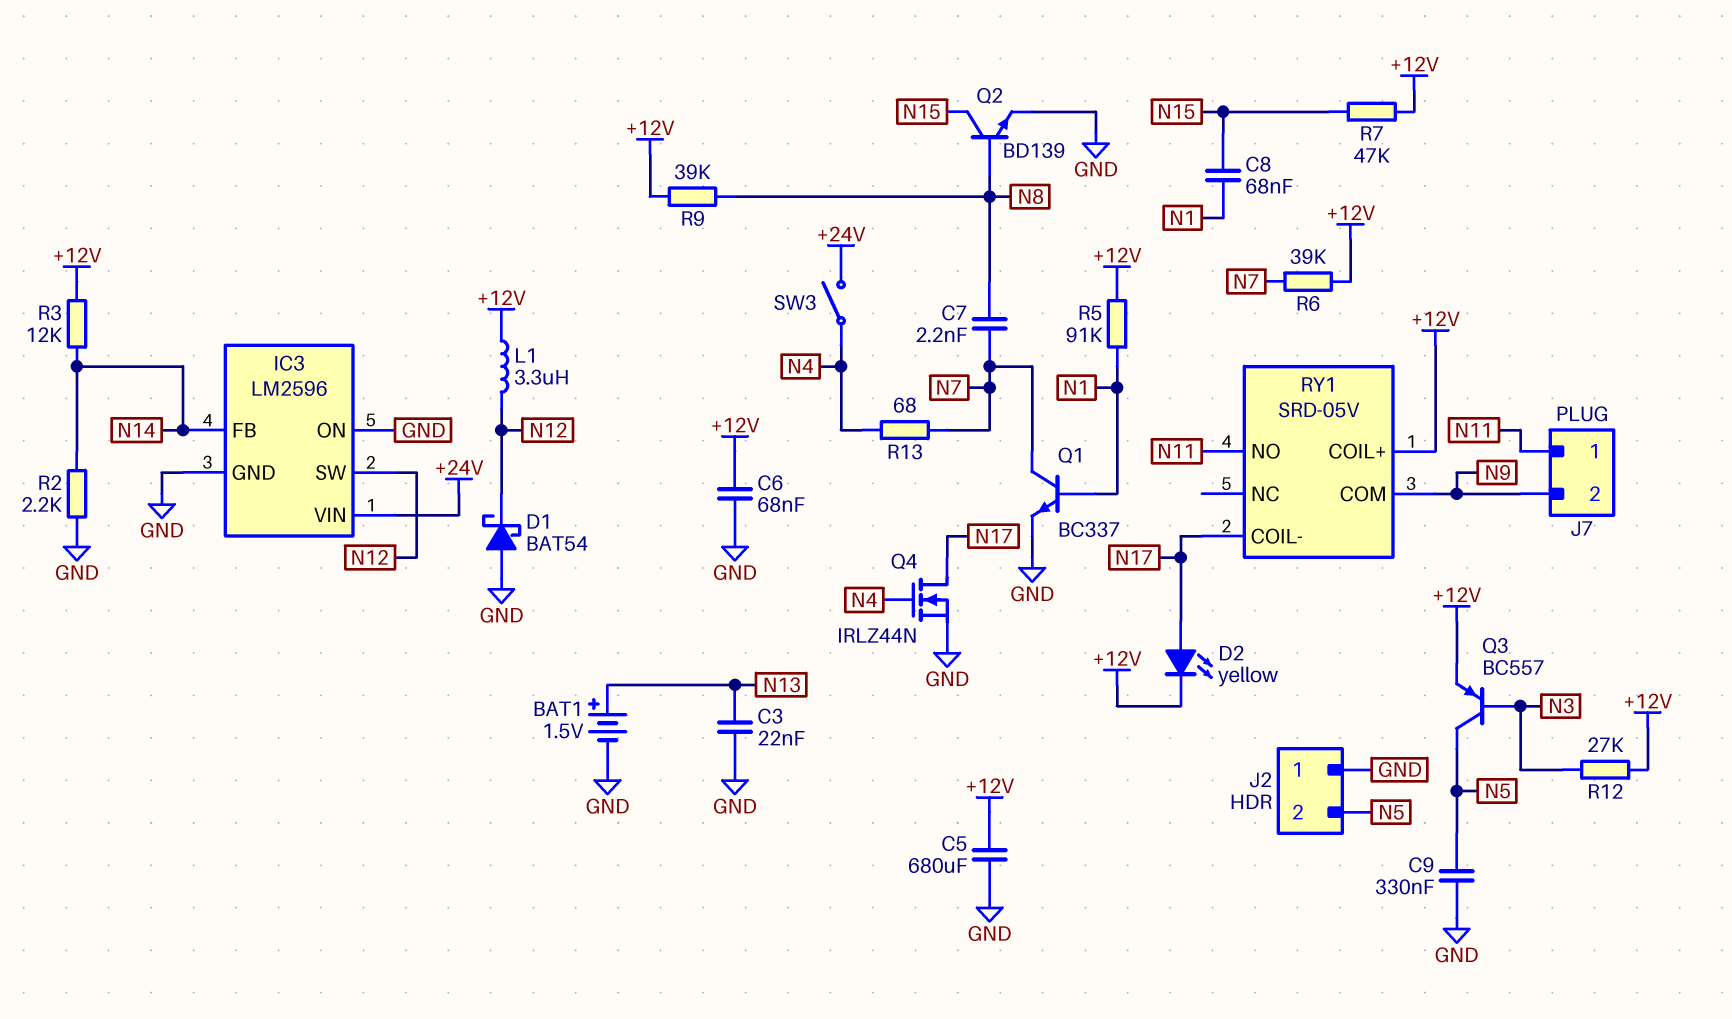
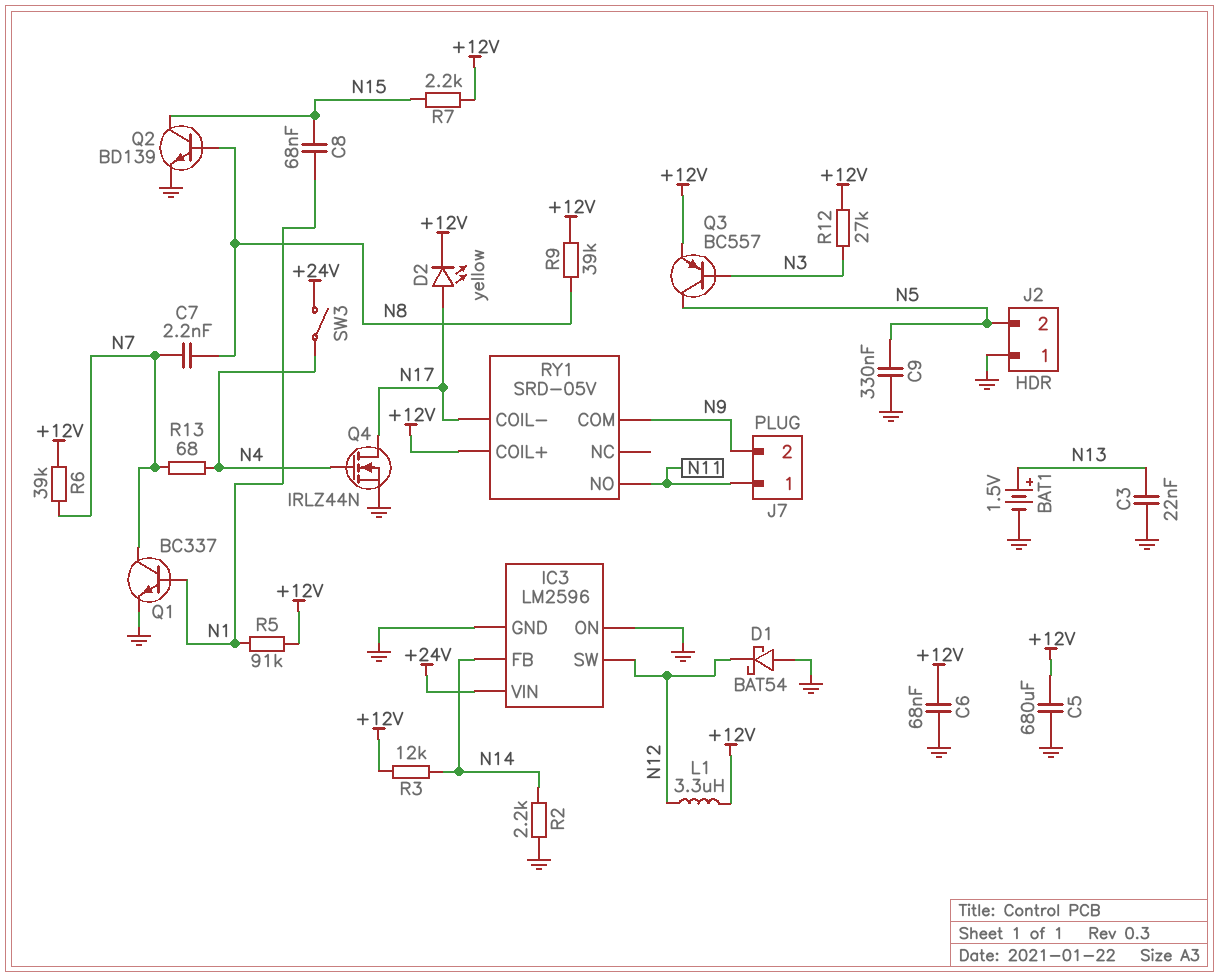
R7: 47k (+12V, N15) -> 2.2k (+12V, N15)

